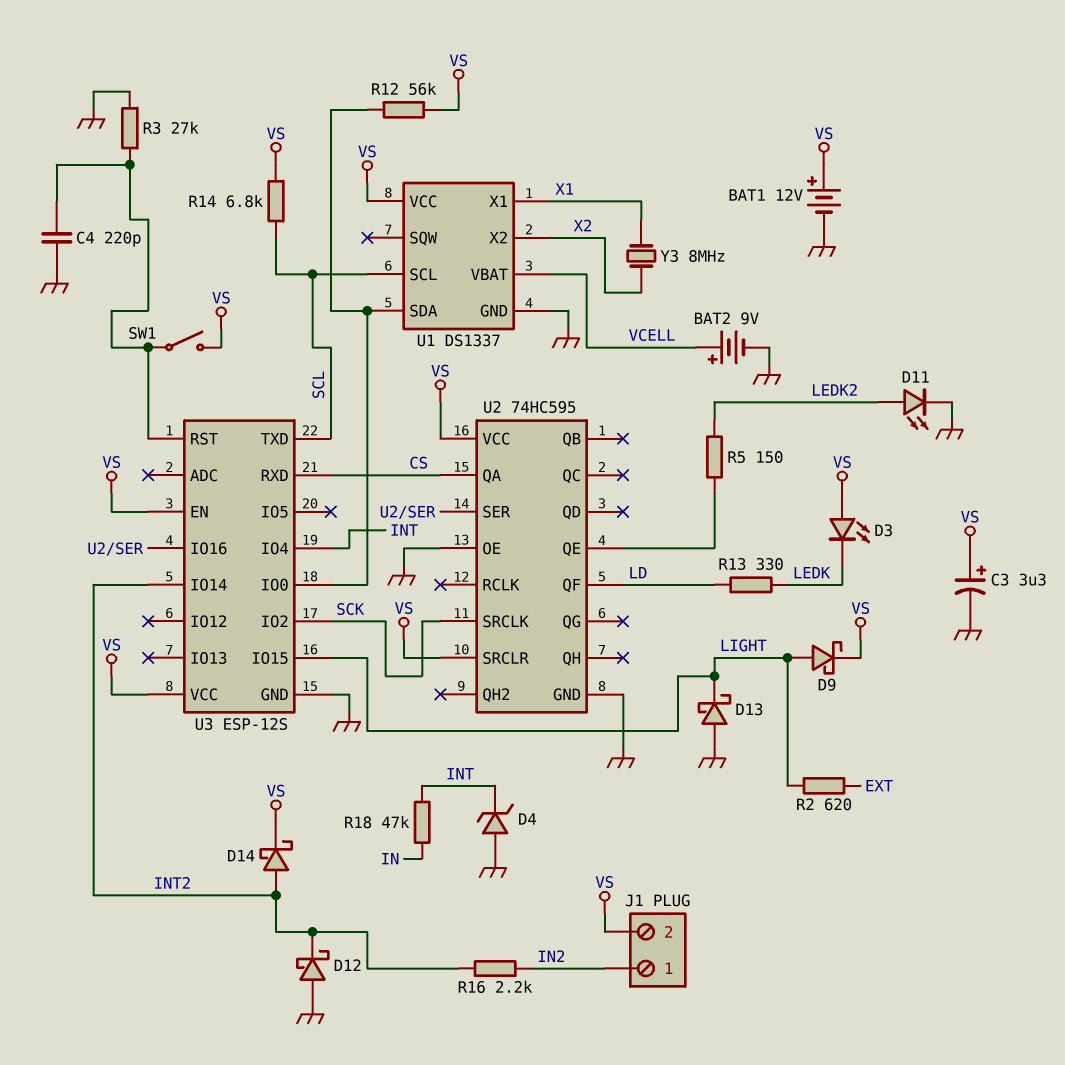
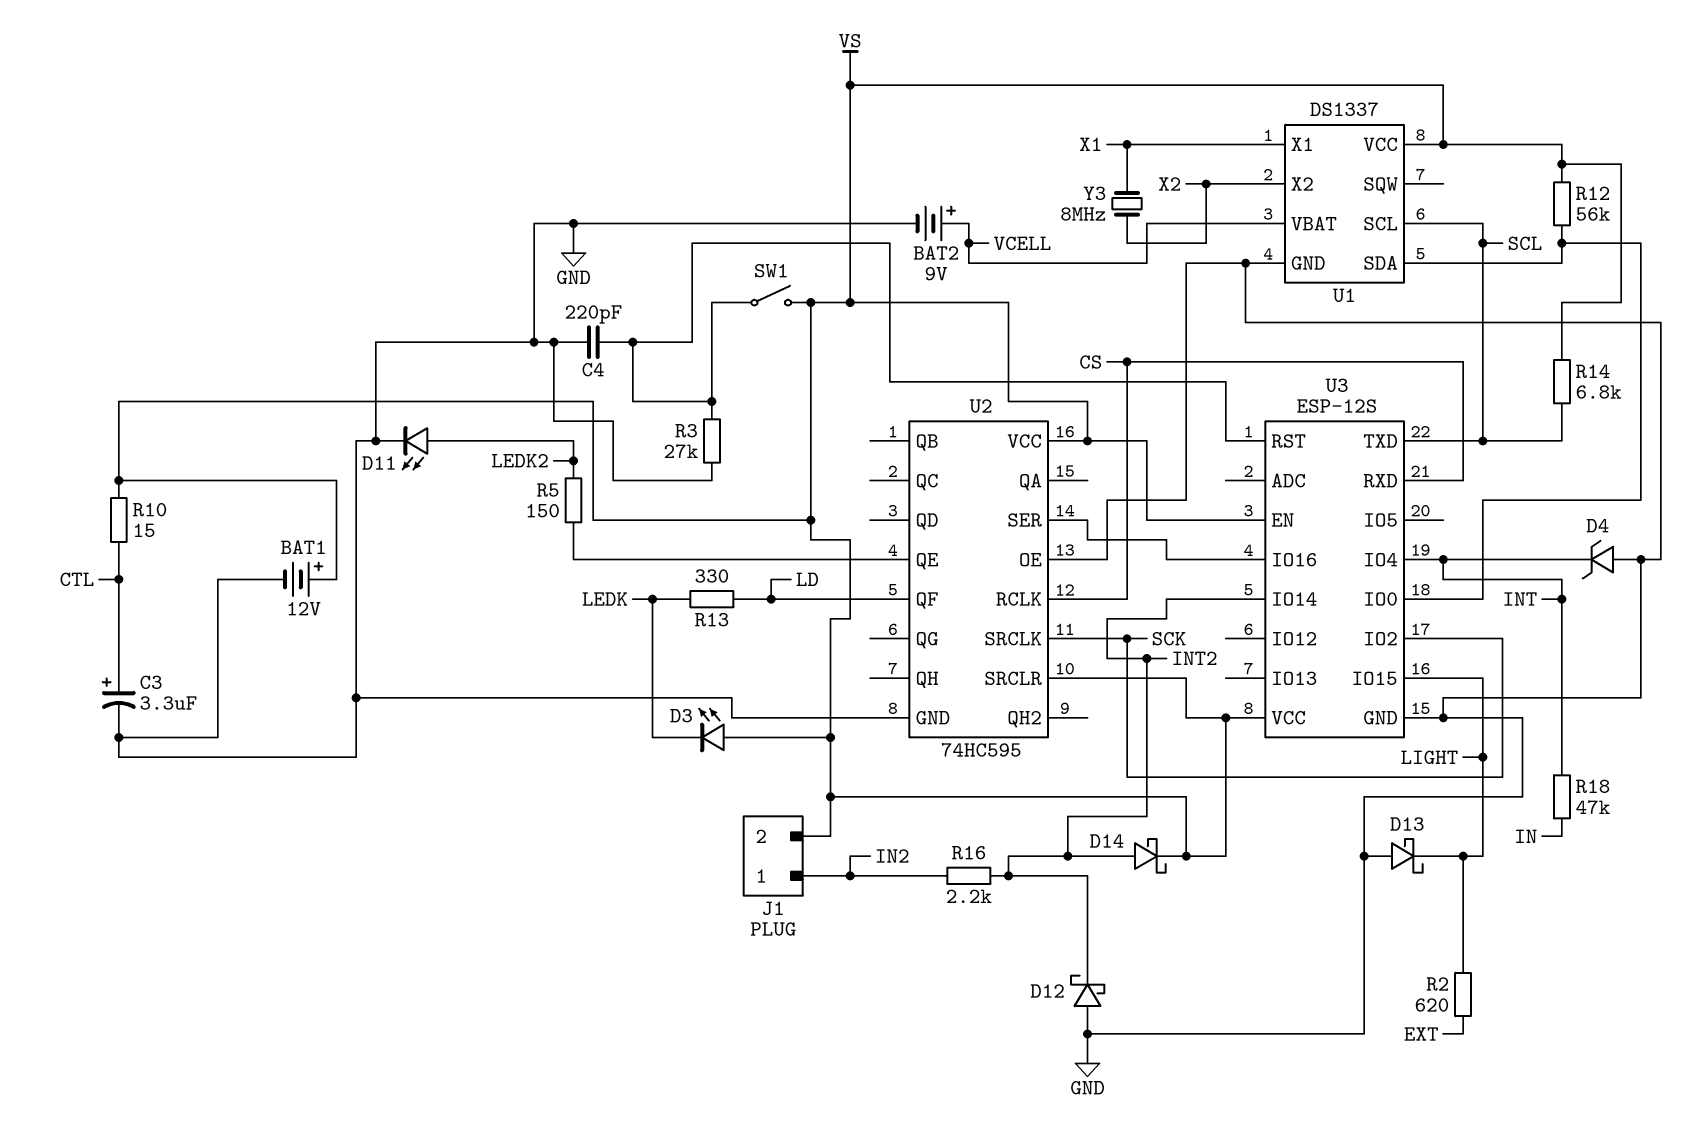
C3: 3.3uF (plus VS, minus GND) -> 3.3uF (plus CTL, minus GND)
D9: schottky (A LIGHT, K VS) -> none
R10: none -> 15 (CTL, VS)
U2 pin QA: CS -> none
U2 pin RCLK: none -> CS

